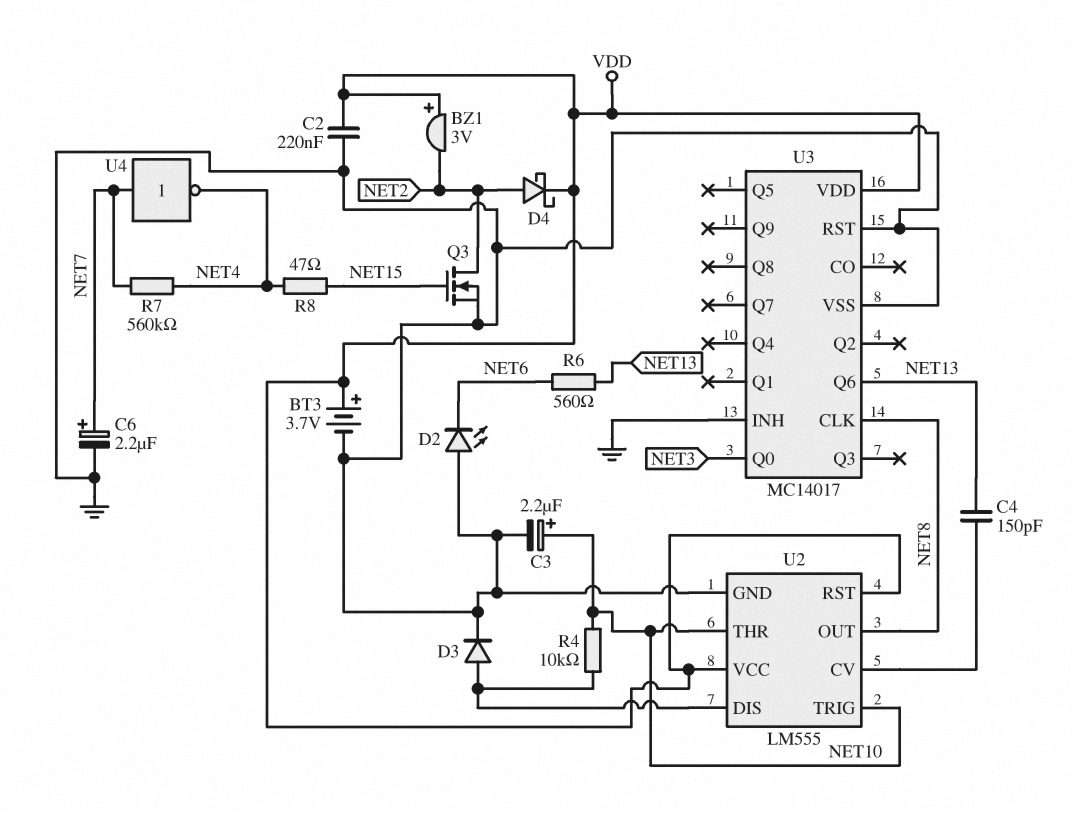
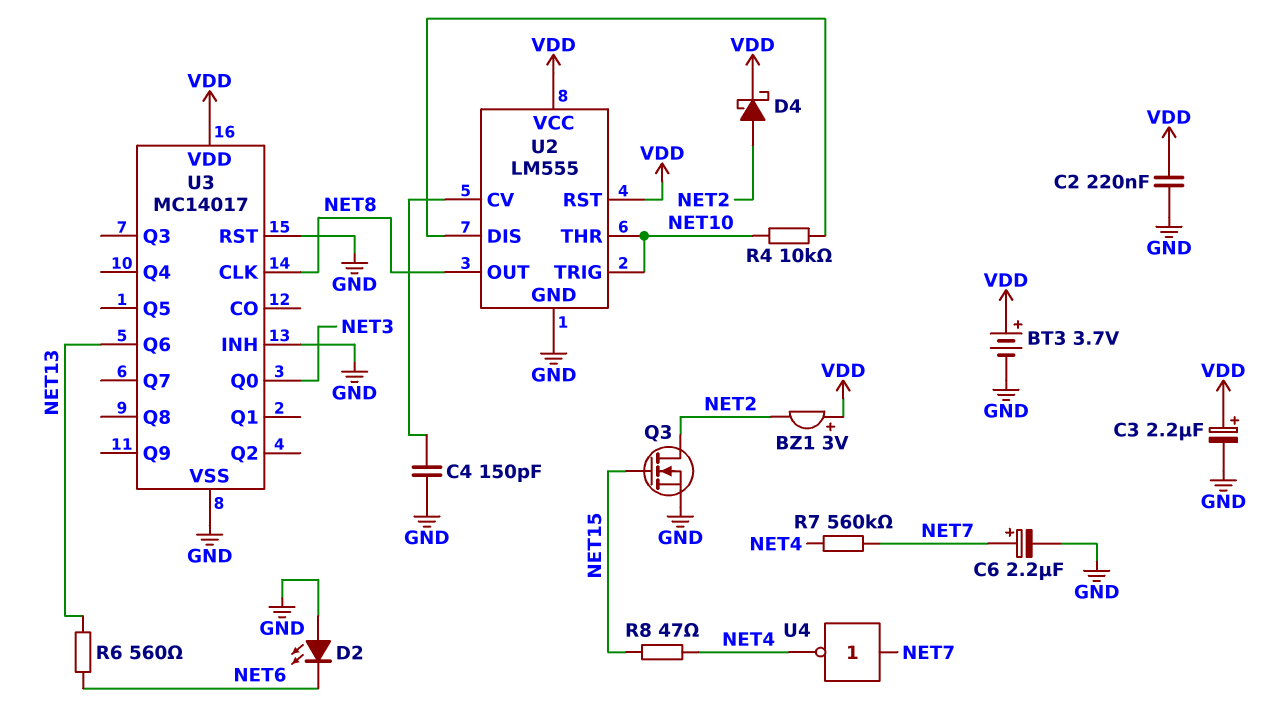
C3: 2.2uF (plus NET10, minus GND) -> 2.2uF (plus VDD, minus GND)
C4: 150pF (NET13, U2/CV) -> 150pF (GND, U2/CV)
D3: diode (A U2/DIS, K GND) -> none

